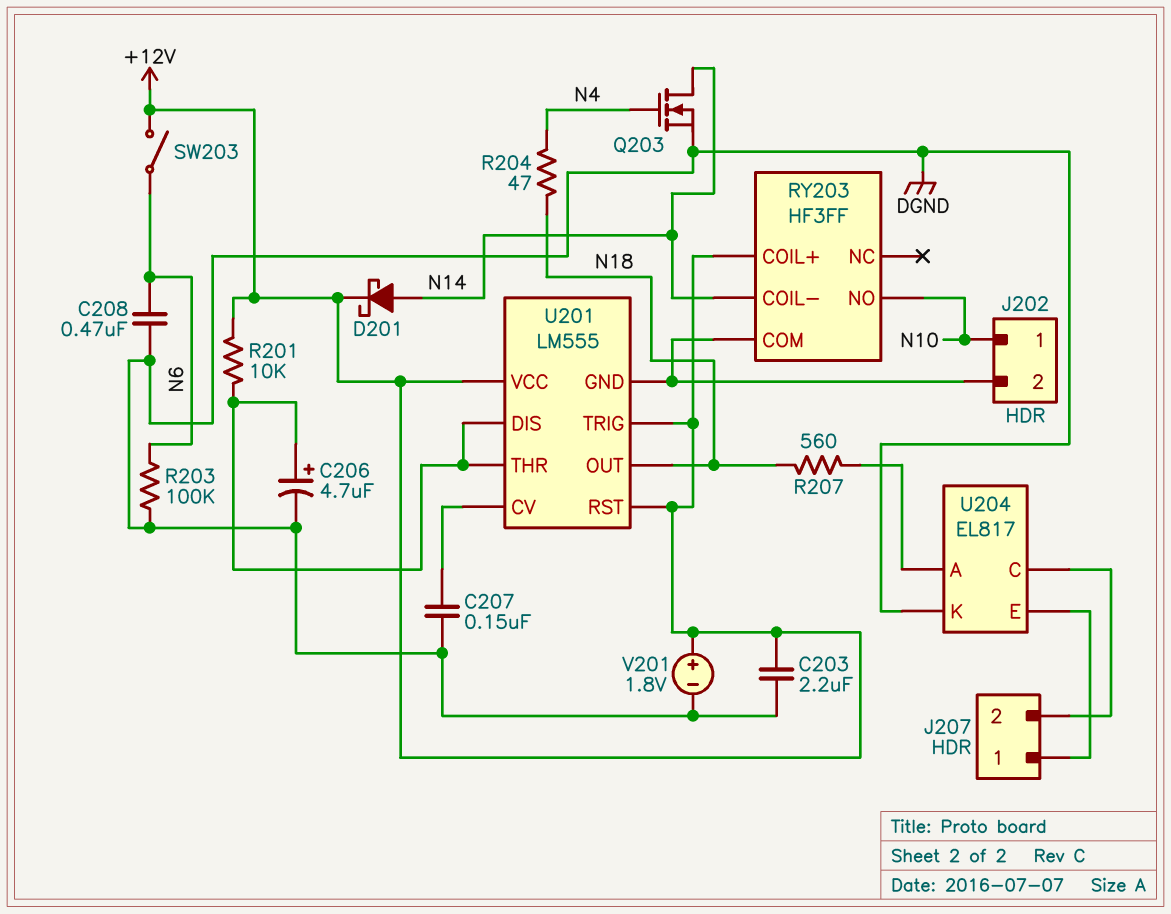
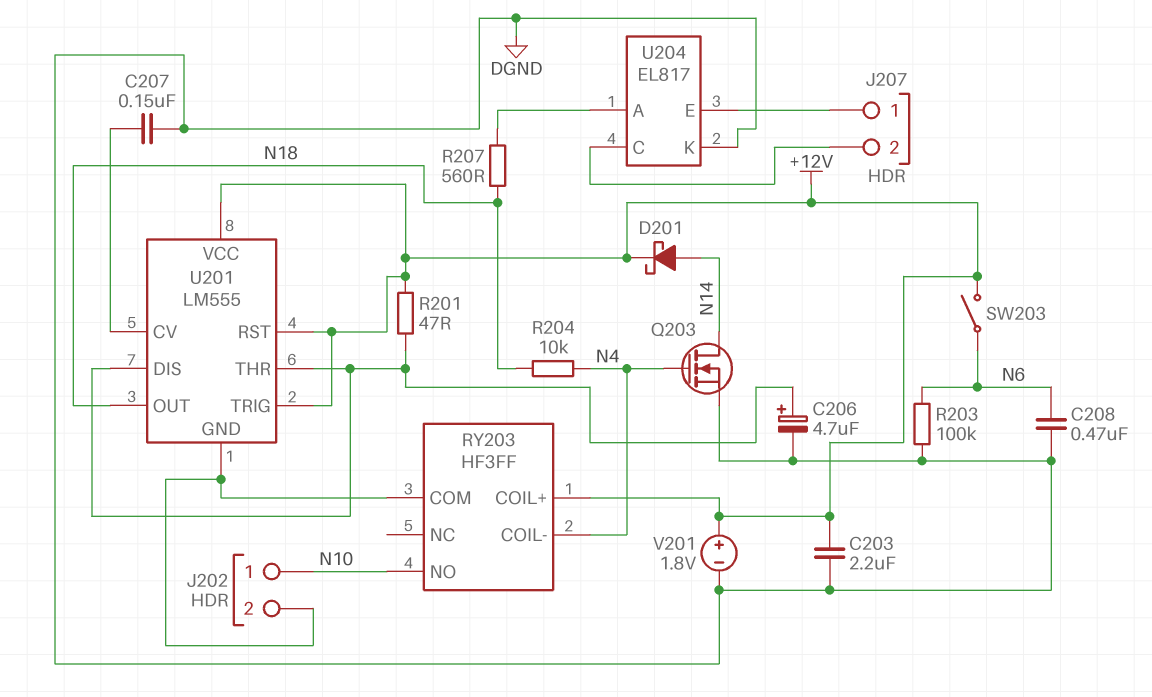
R201: 10k (+12V, U201/DIS) -> 47 (+12V, U201/DIS)
R204: 47 (N4, N18) -> 10k (N4, N18)
RY203 pin COIL-: N14 -> N4

